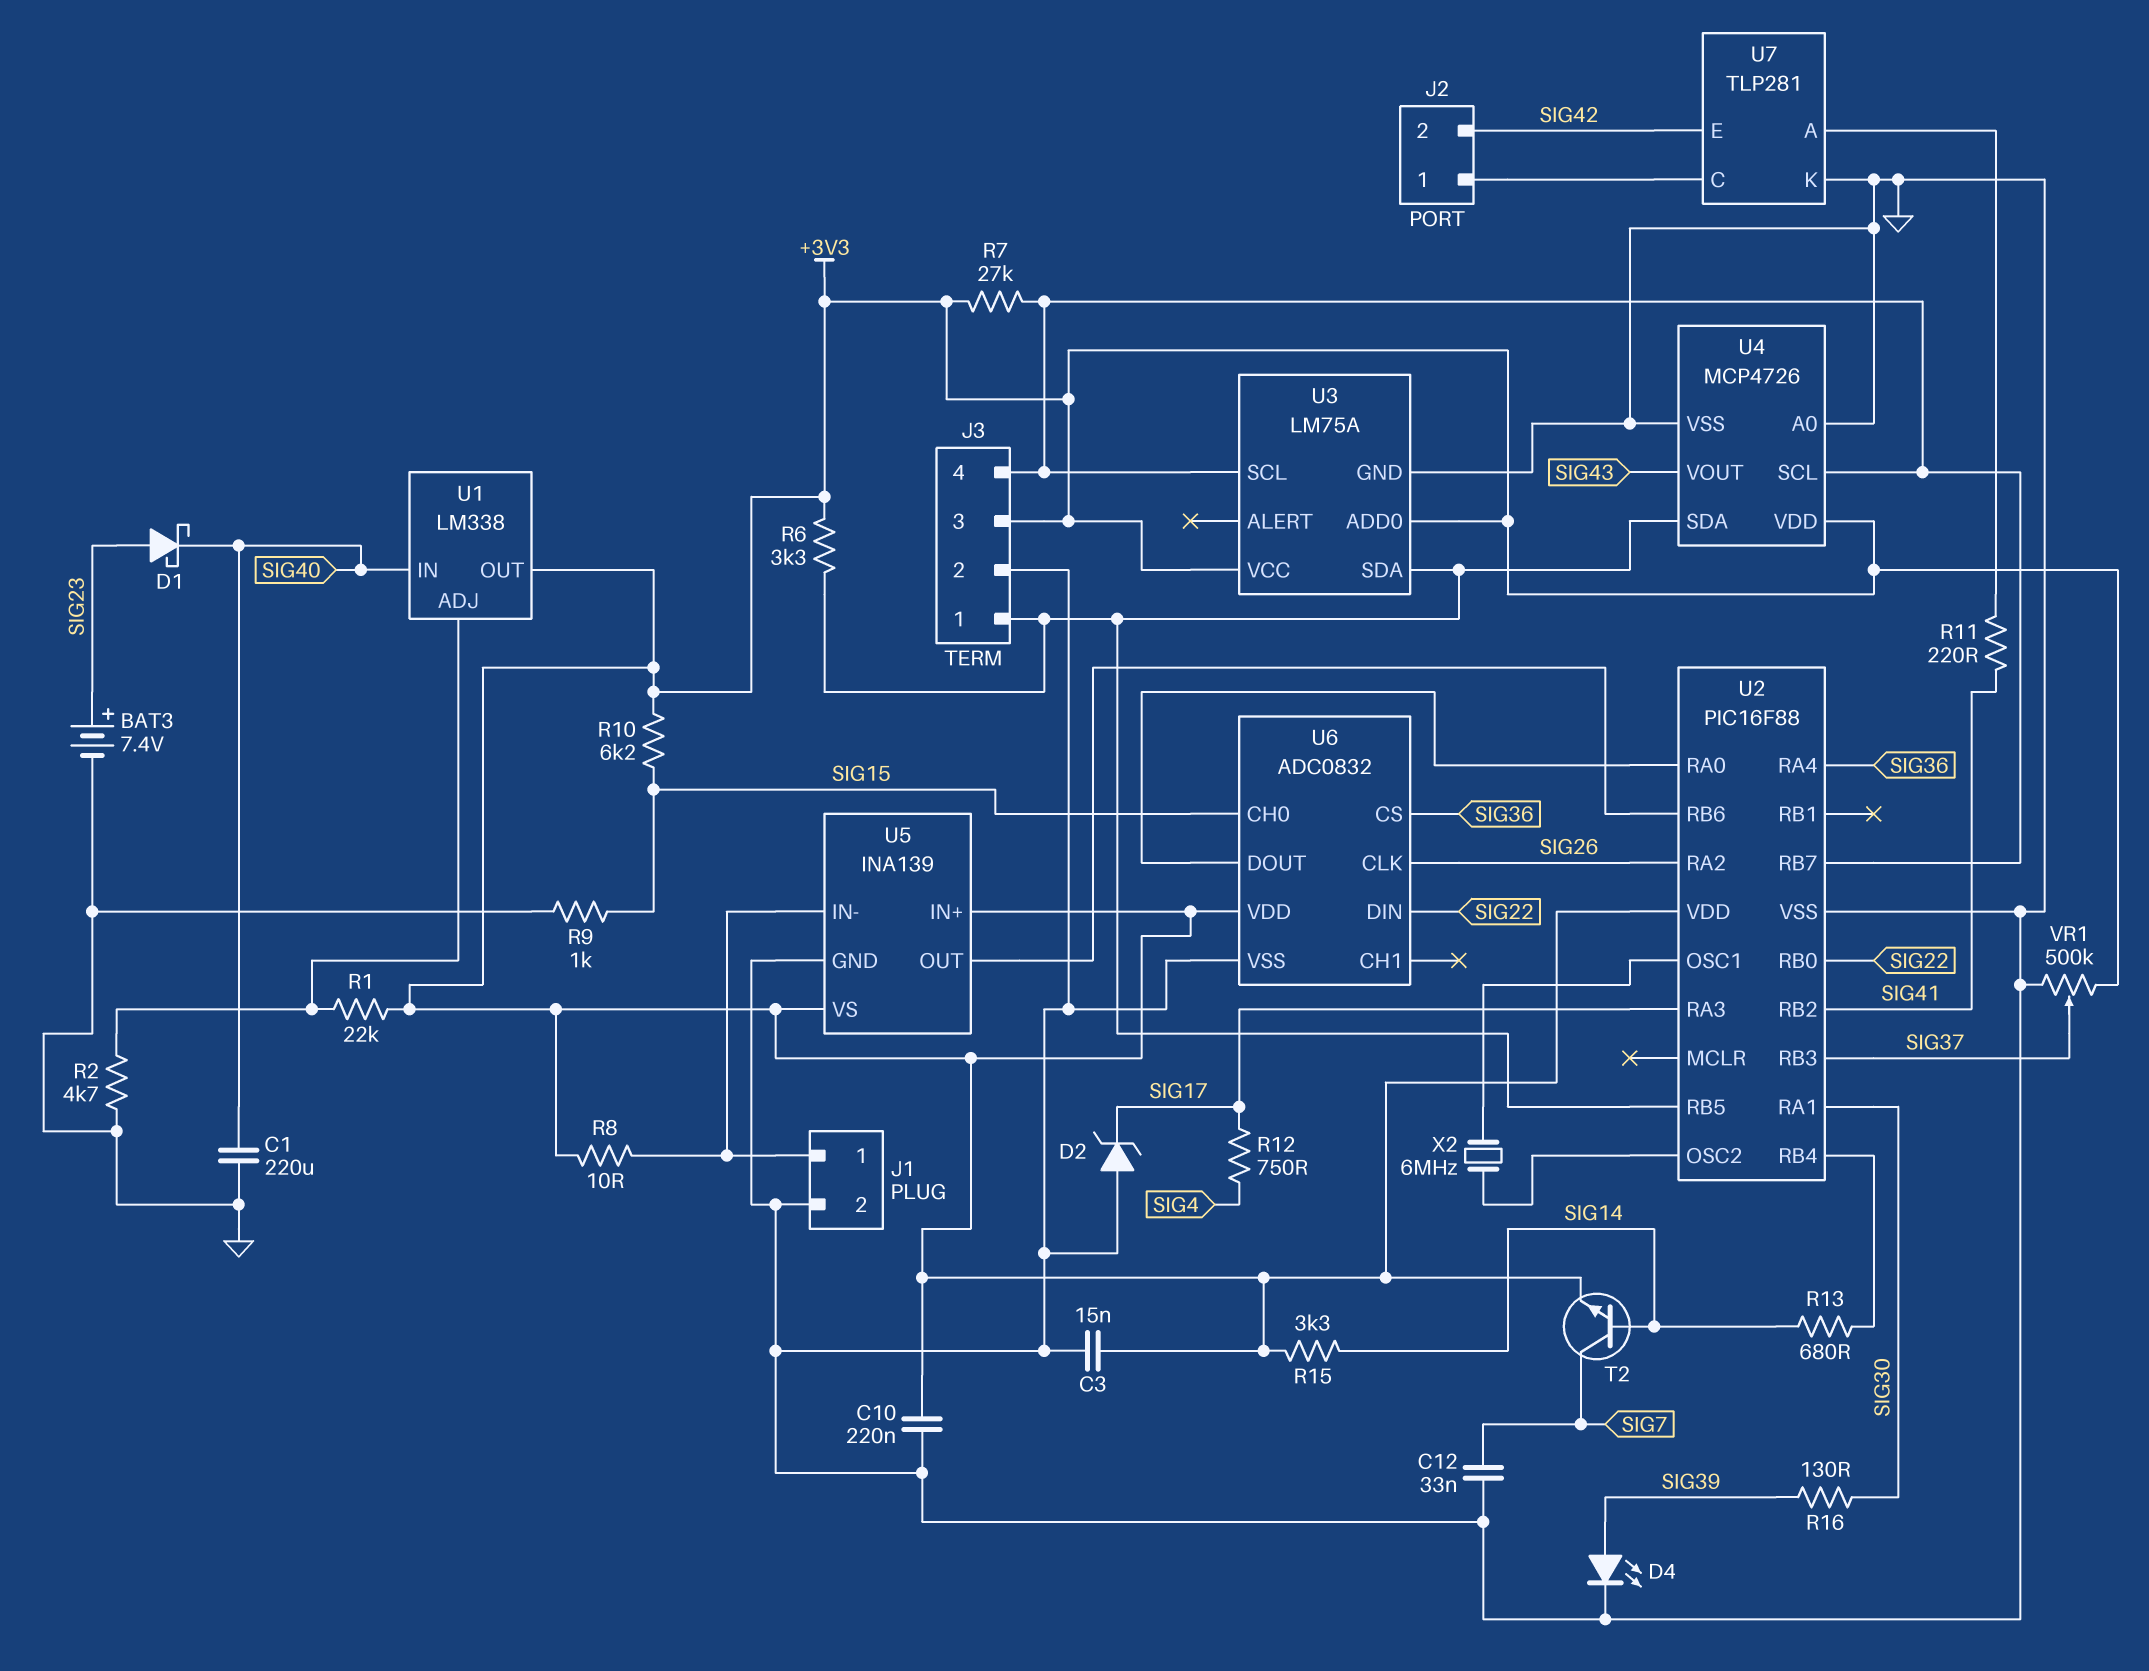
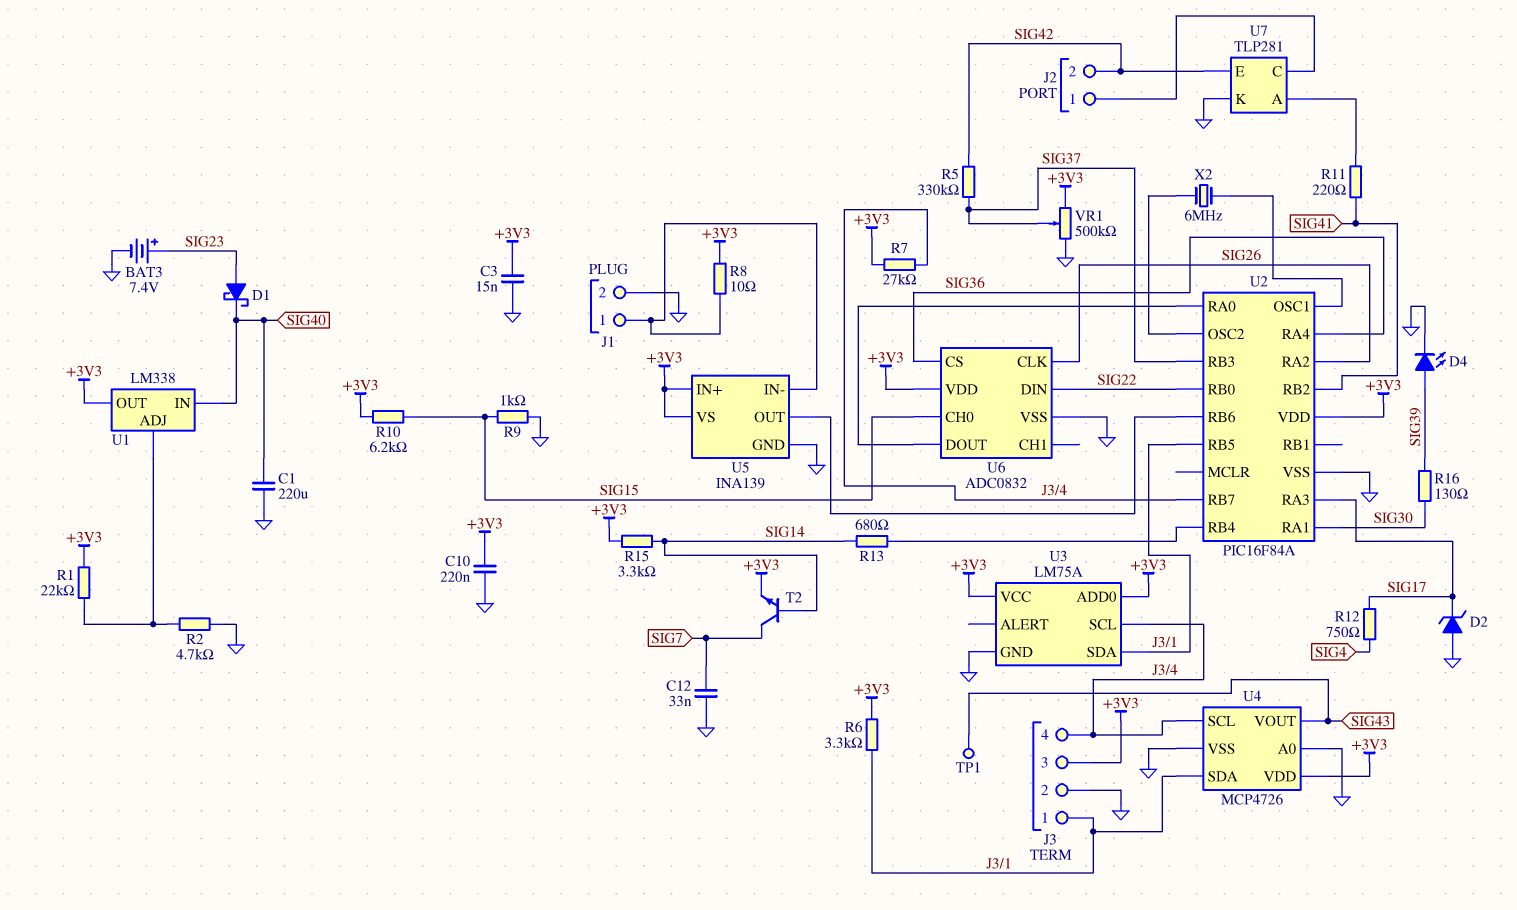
R5: none -> 330k (SIG37, SIG42)
TP1: none -> test point (SIG43)
U2: PIC16F88 -> PIC16F84A

